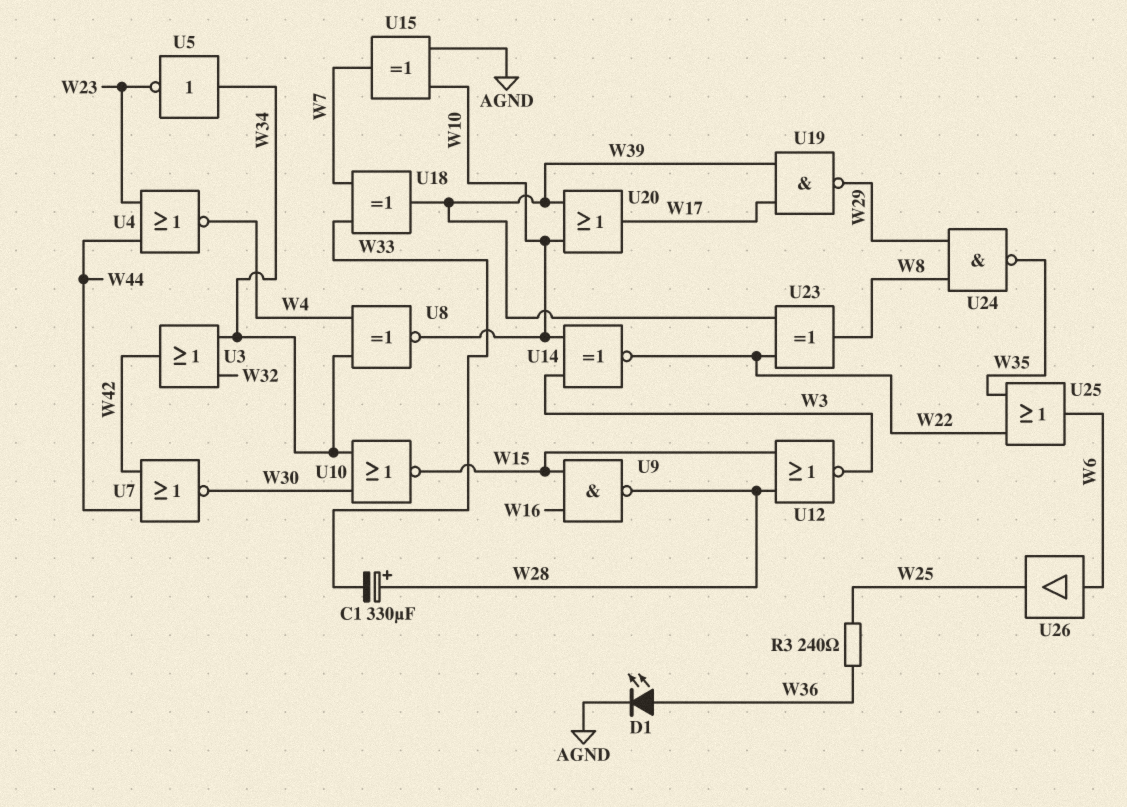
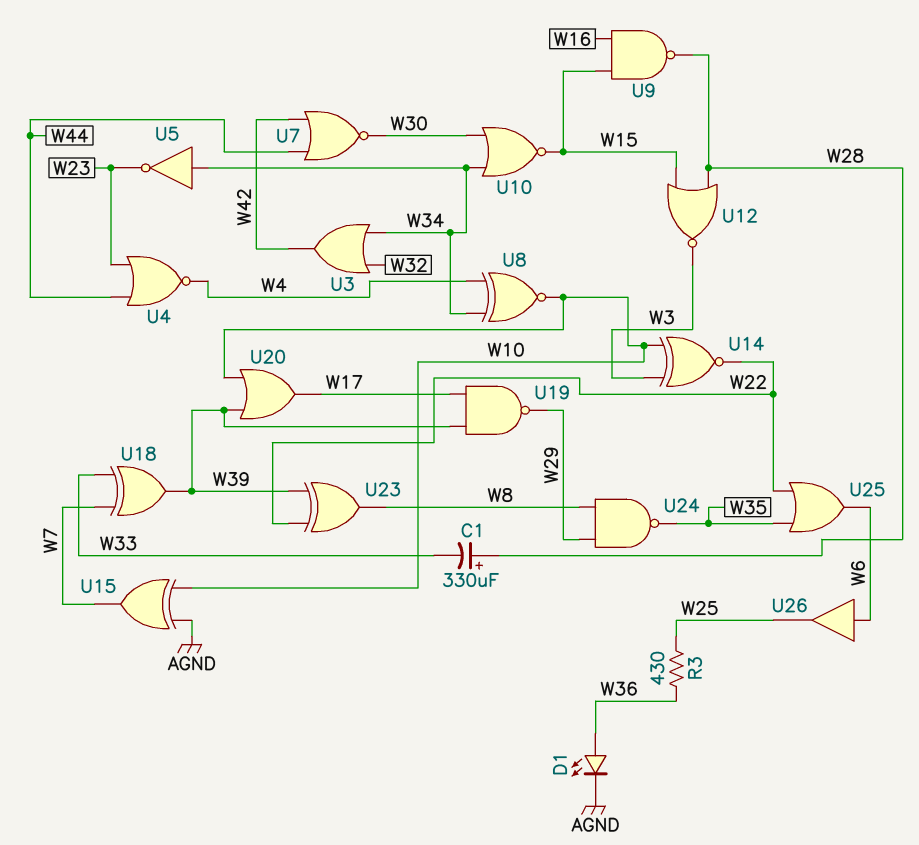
R3: 240 (W25, W36) -> 430 (W25, W36)

